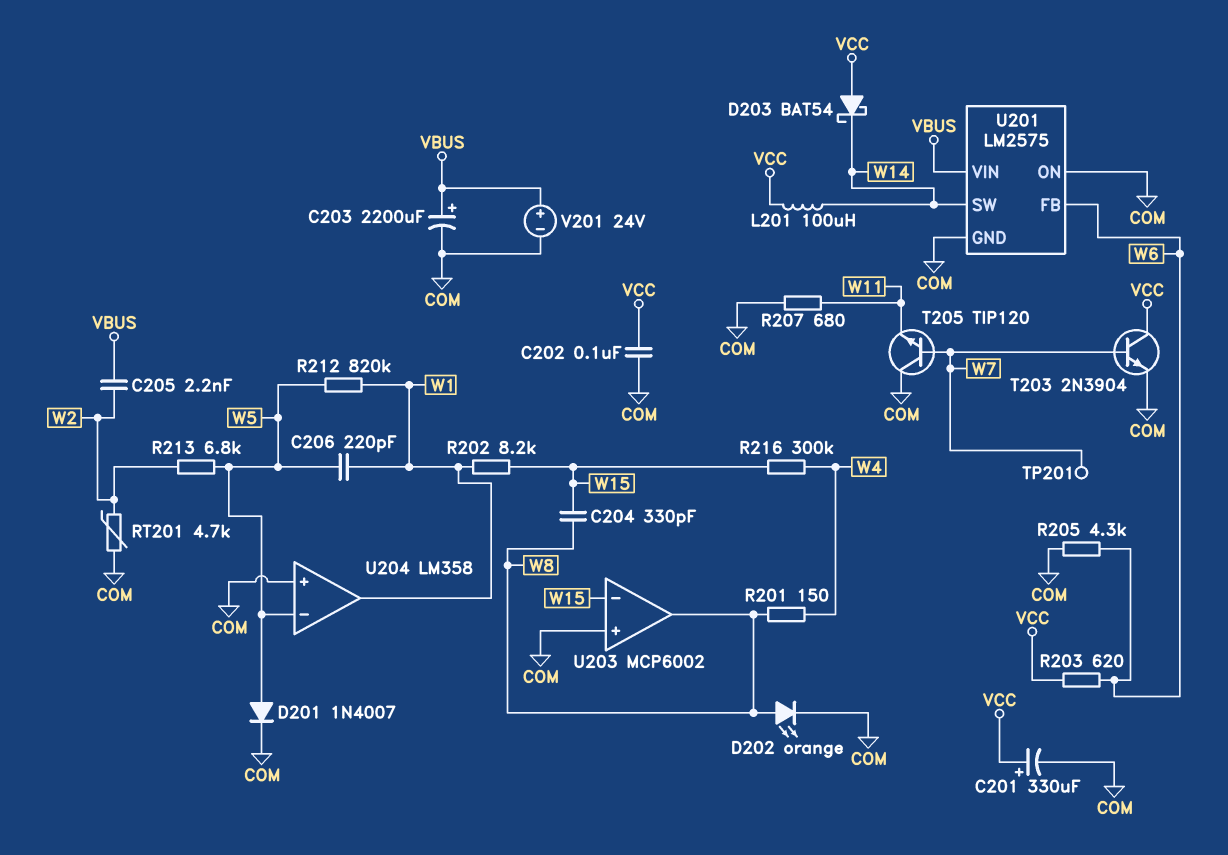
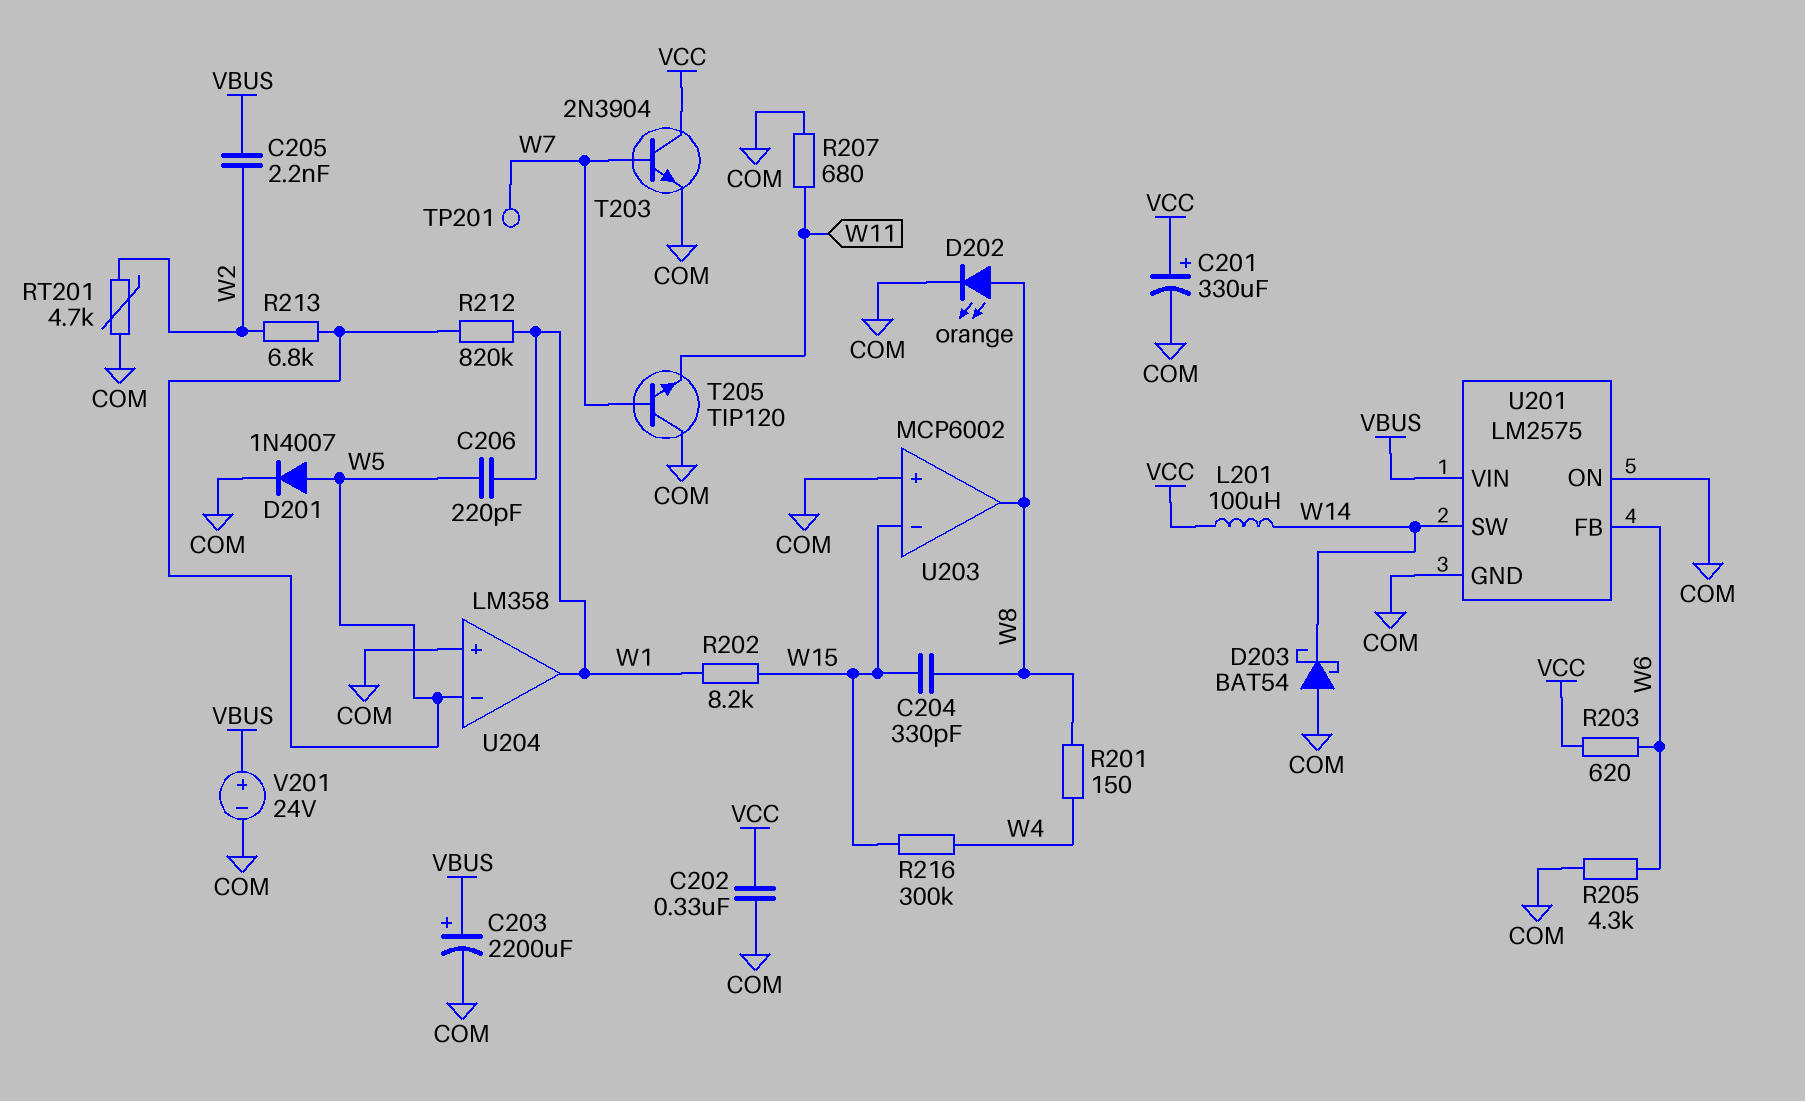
C202: 100nF (COM, VCC) -> 330nF (COM, VCC)
D203: schottky BAT54 (A VCC, K W14) -> schottky BAT54 (A COM, K W14)

